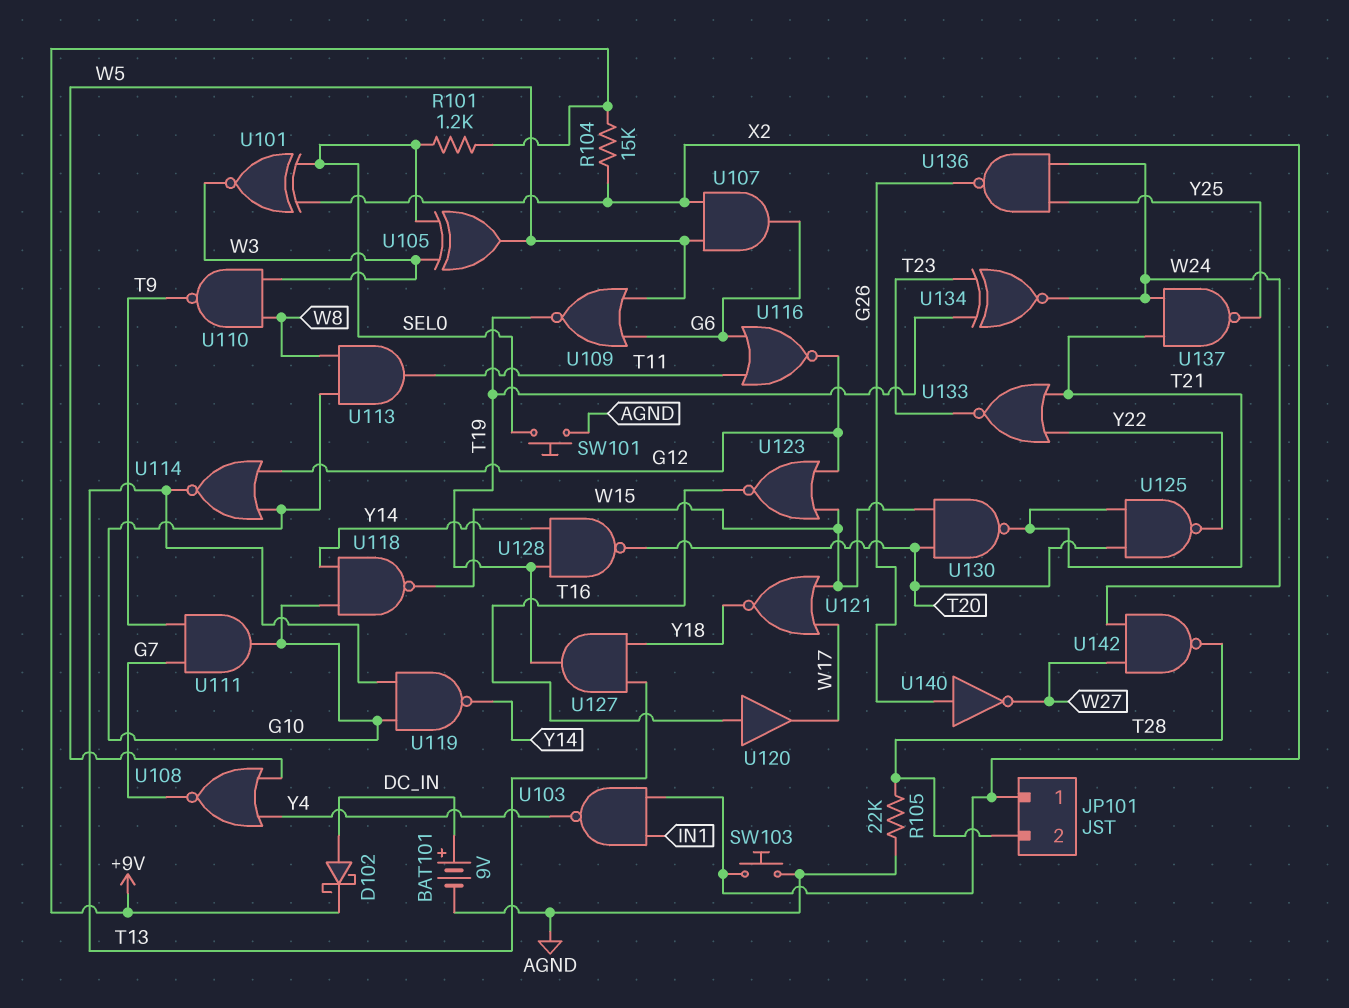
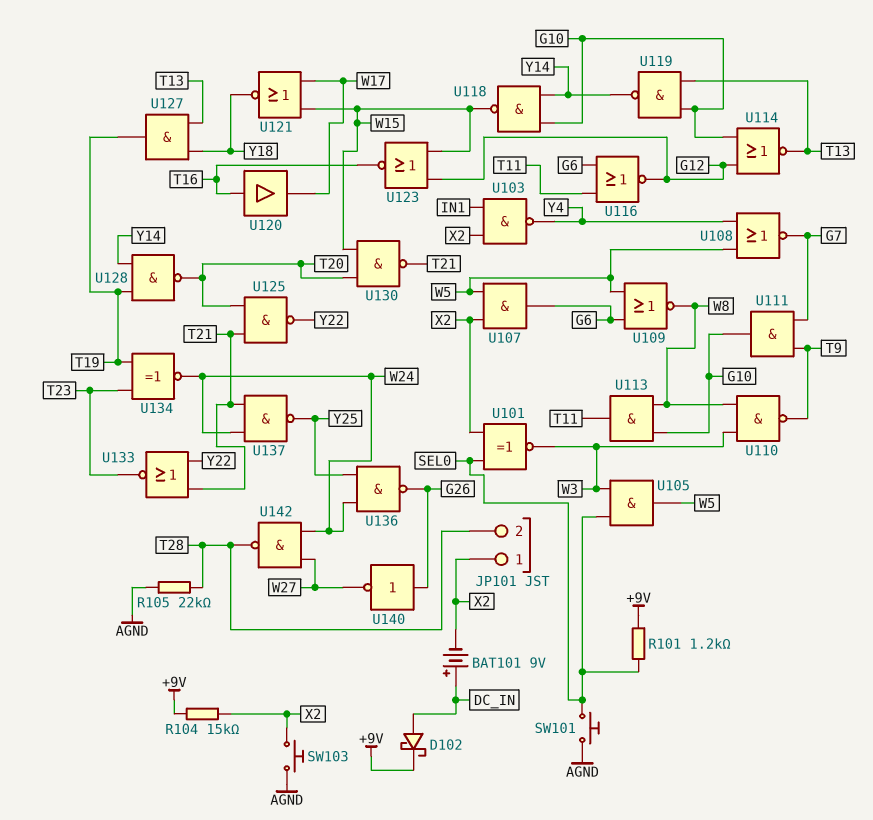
BAT101: 9V (plus DC_IN, minus AGND) -> 9V (plus DC_IN, minus X2)
U105: XOR (in SEL0, in W3, out W5) -> AND (in SEL0, in W3, out W5)
U109: NOR (in G6, in W5, out T19) -> NOR (in G6, in W5, out W8)

